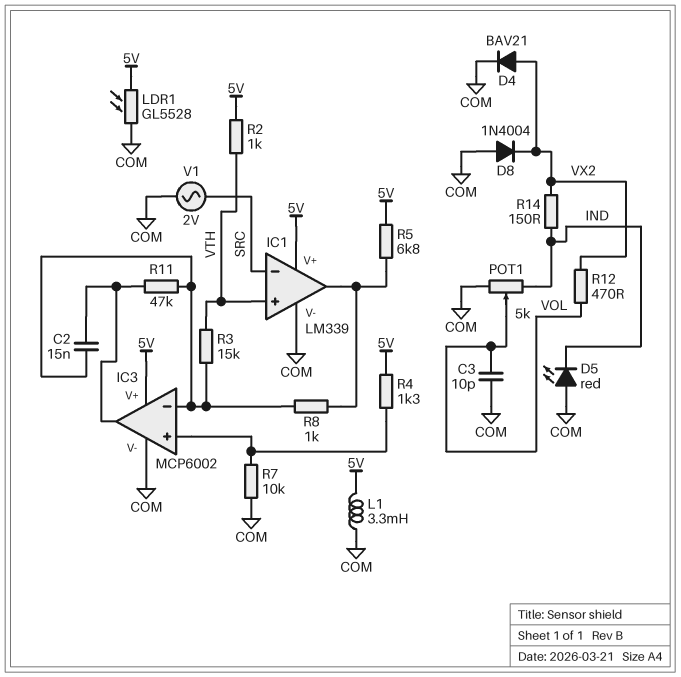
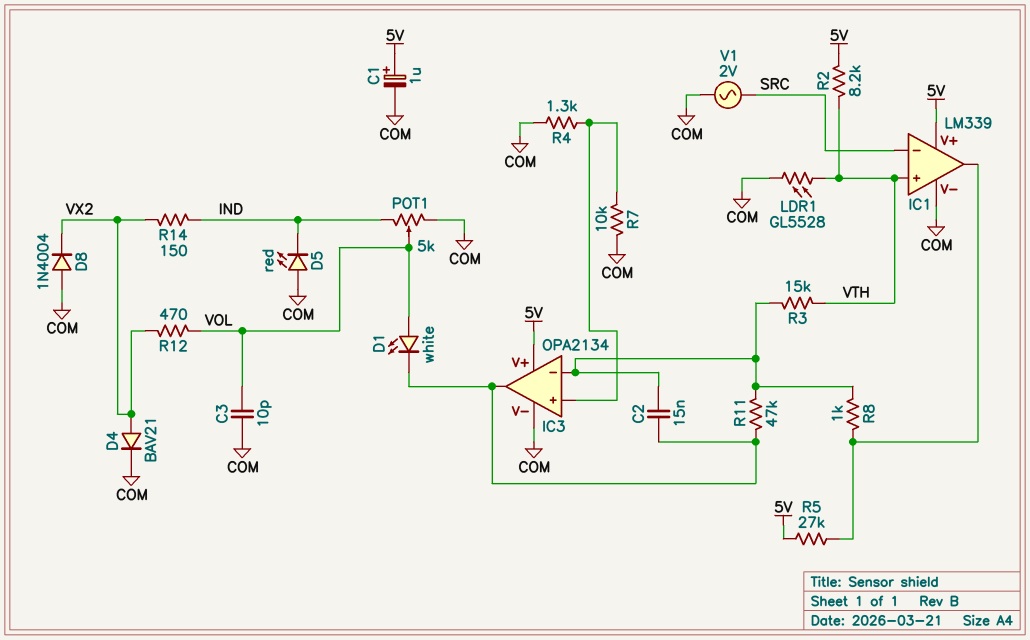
C1: none -> 1uF (plus 5V, minus COM)
D1: none -> LED white (A VOL, K IC3/out)
IC3: MCP6002 -> OPA2134
L1: 3.3mH (5V, COM) -> none
LDR1: GL5528 (5V, COM) -> GL5528 (COM, VTH)
R2: 1k (5V, VTH) -> 8.2k (5V, VTH)
R4: 1.3k (5V, IC3/in+) -> 1.3k (COM, IC3/in+)
R5: 6.8k (5V, IC1/out) -> 27k (5V, IC1/out)

